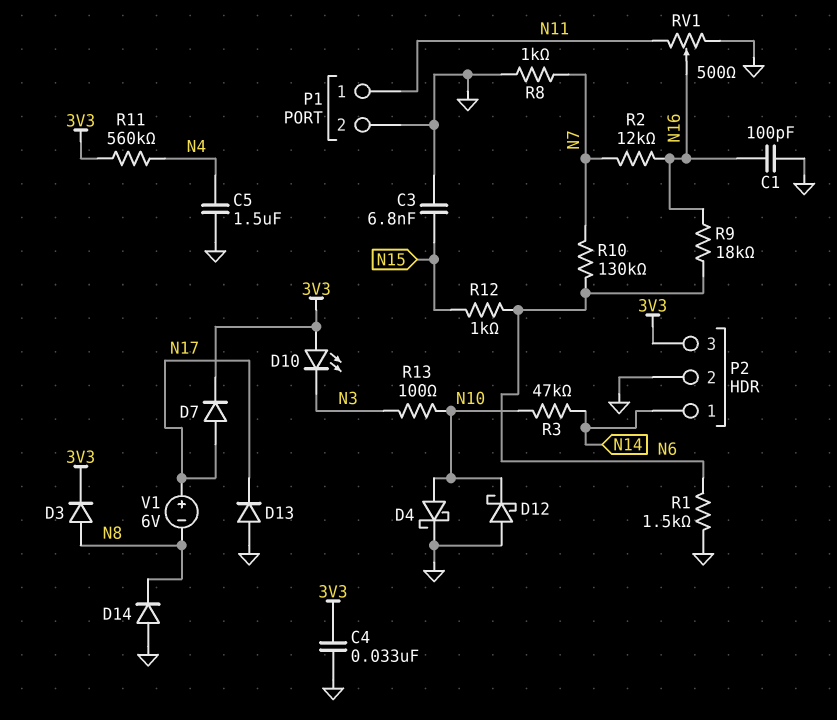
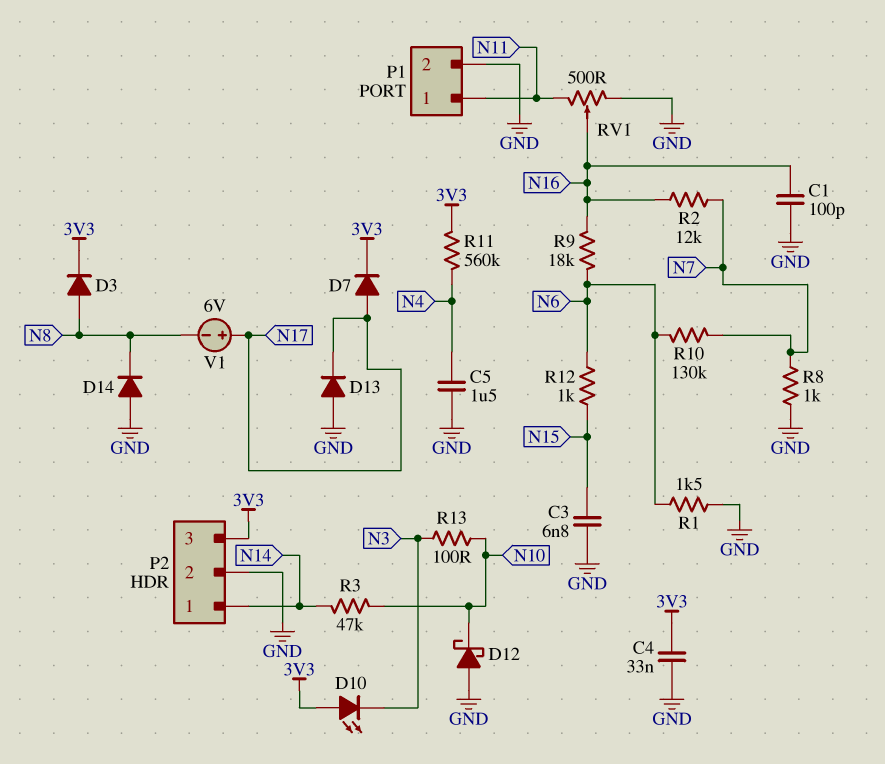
D4: schottky (A N10, K GND) -> none

